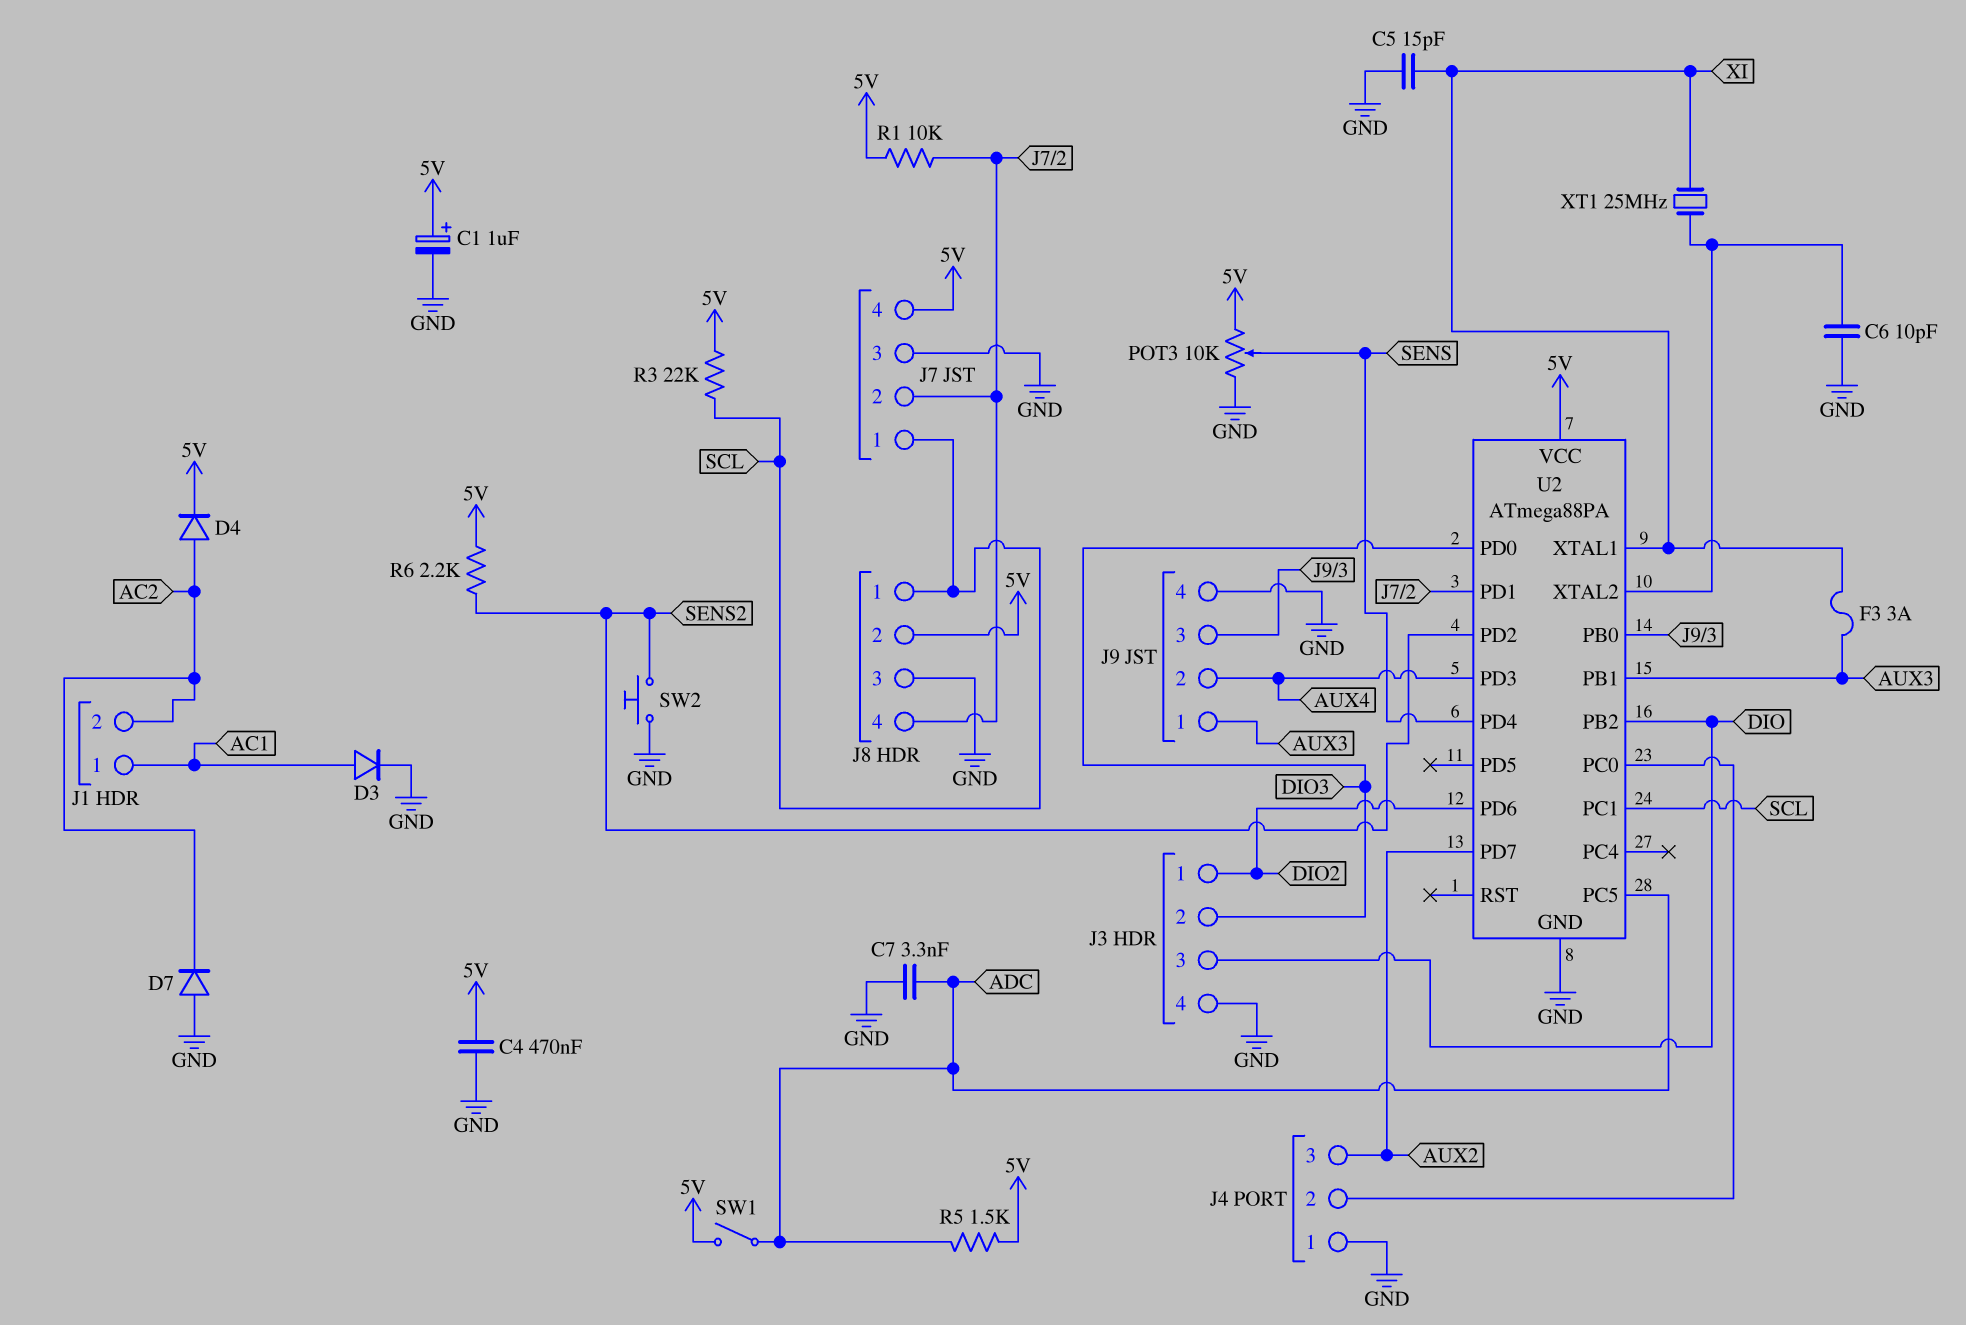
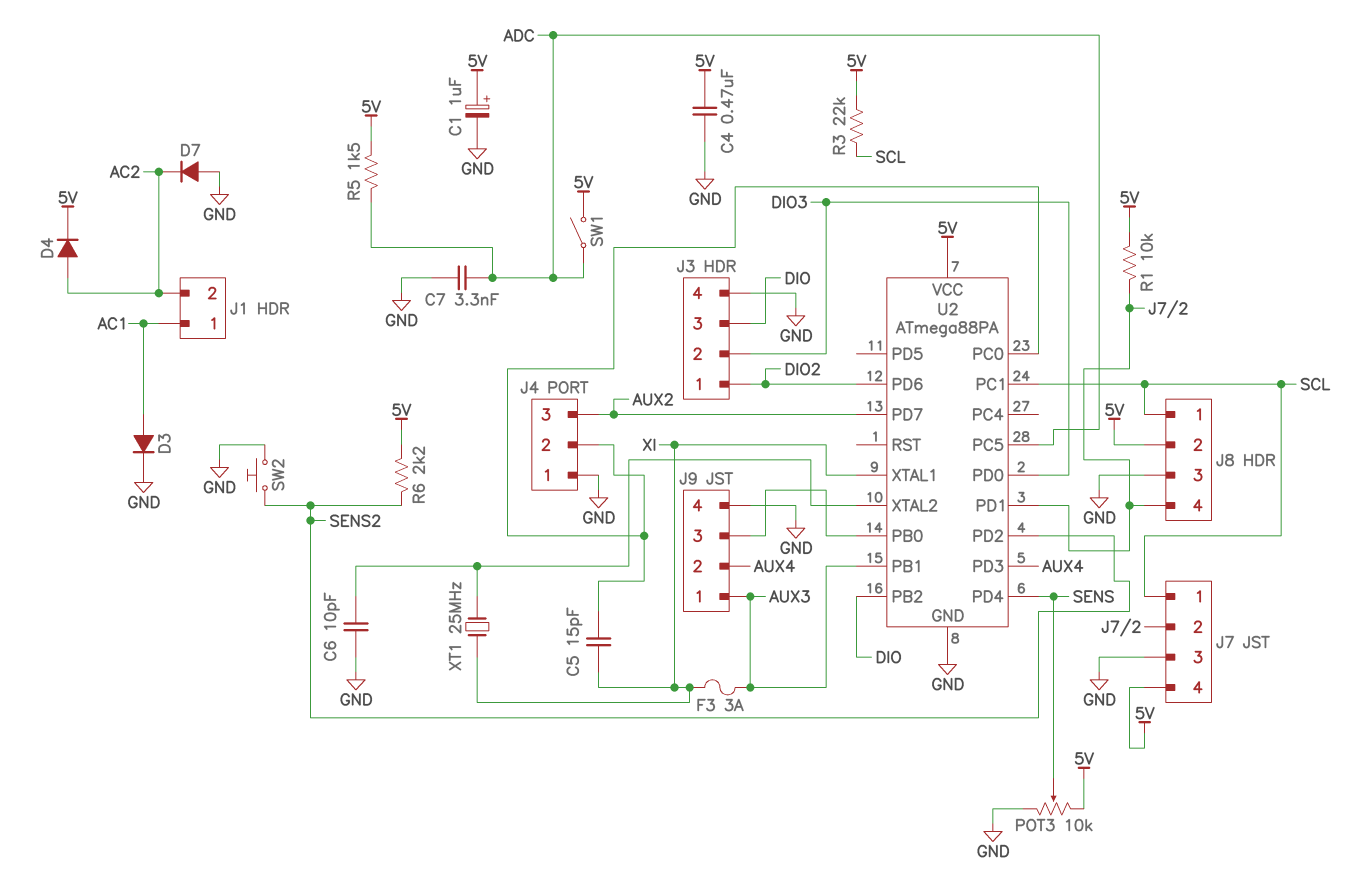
C5: 15pF (GND, XI) -> 15pF (J4/2, XI)

